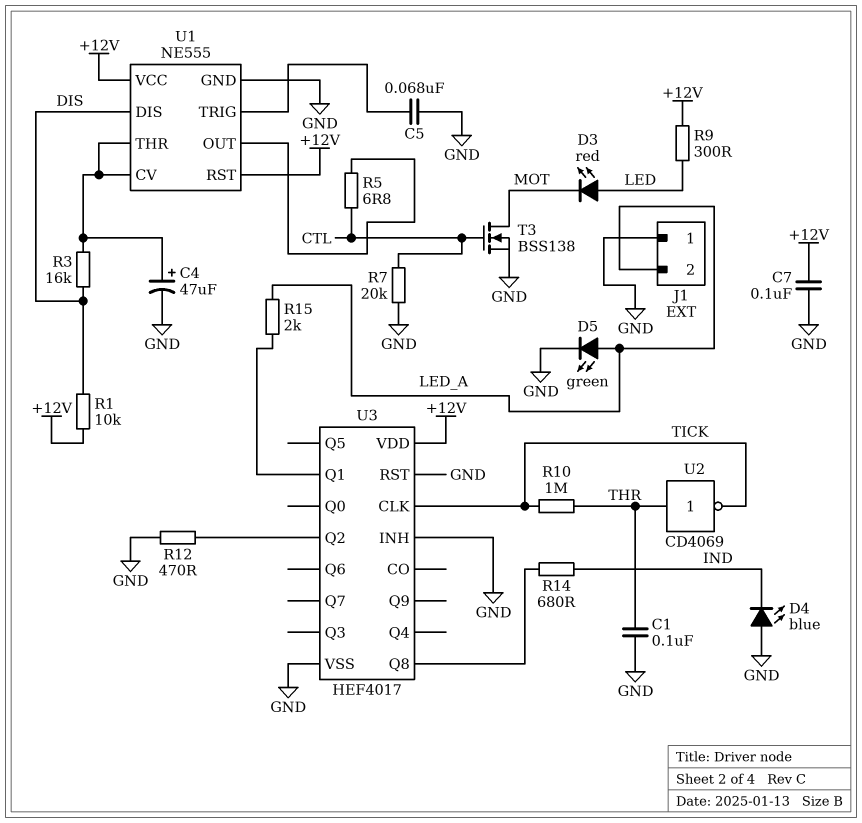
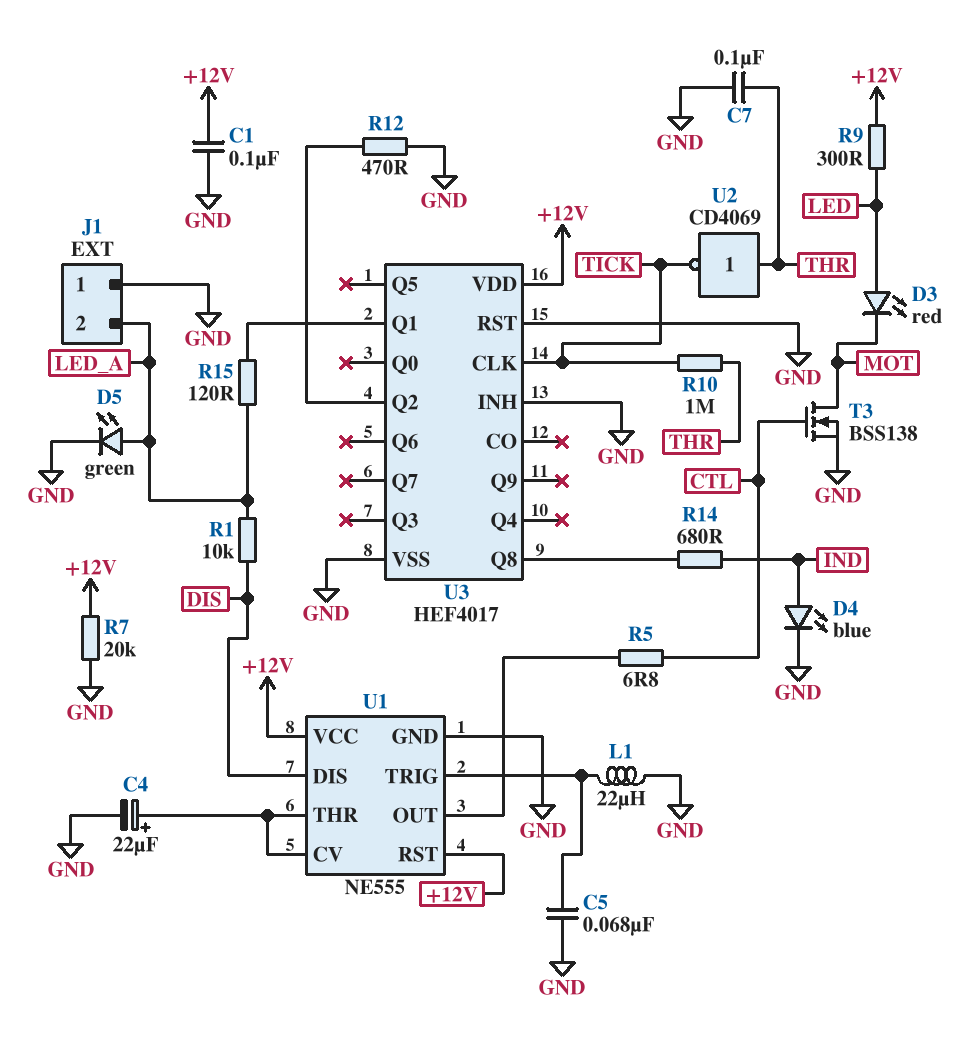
C1: 100nF (GND, THR) -> 100nF (+12V, GND)
C4: 47uF (plus U1/CV, minus GND) -> 22uF (plus U1/CV, minus GND)
C7: 100nF (+12V, GND) -> 100nF (GND, THR)
D4: LED blue (A GND, K IND) -> LED blue (A IND, K GND)
L1: none -> 22uH (GND, U1/TRIG)
R1: 10k (+12V, DIS) -> 10k (DIS, LED_A)
R3: 16k (DIS, U1/CV) -> none
R7: 20k (CTL, GND) -> 20k (+12V, GND)
R15: 2k (LED_A, U3/Q1) -> 120 (LED_A, U3/Q1)

